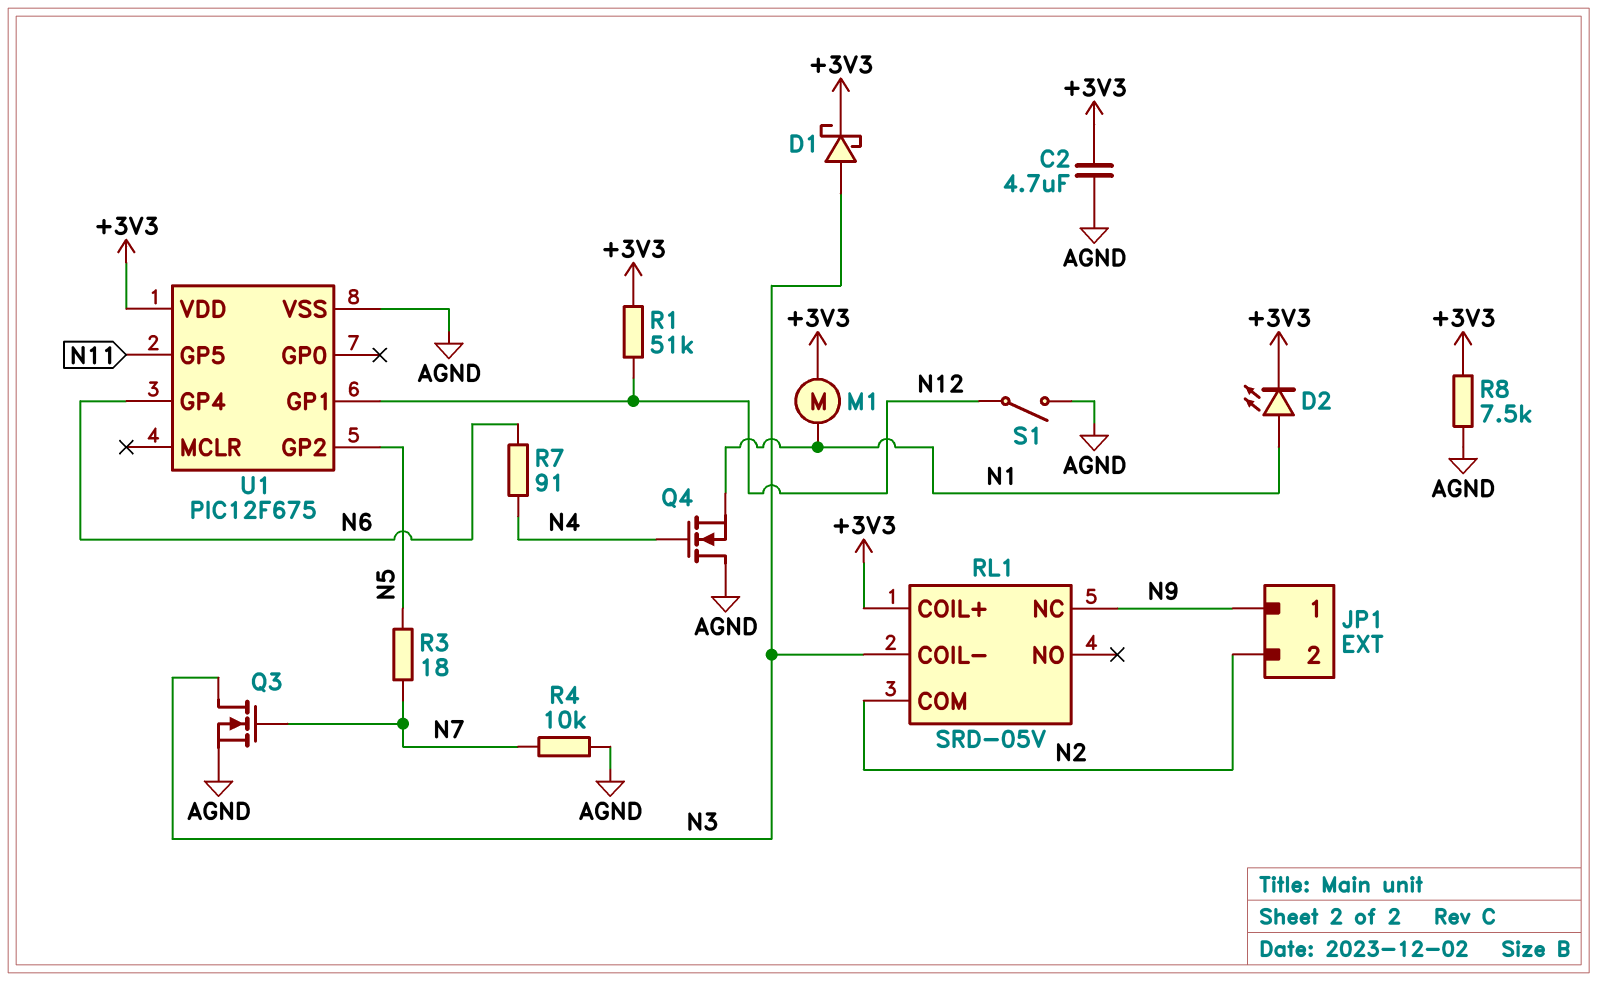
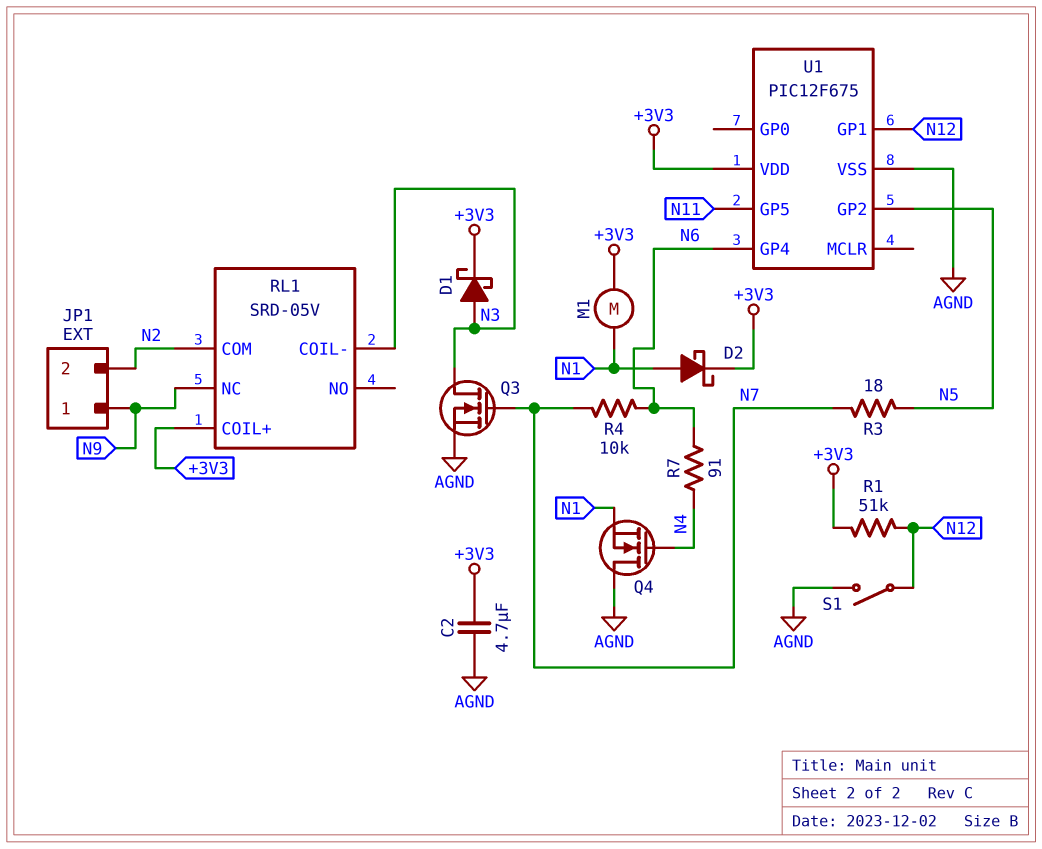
D2: LED (A N1, K +3V3) -> schottky (A N1, K +3V3)
R4: 10k (AGND, N7) -> 10k (N6, N7)
R8: 7.5k (+3V3, AGND) -> none

